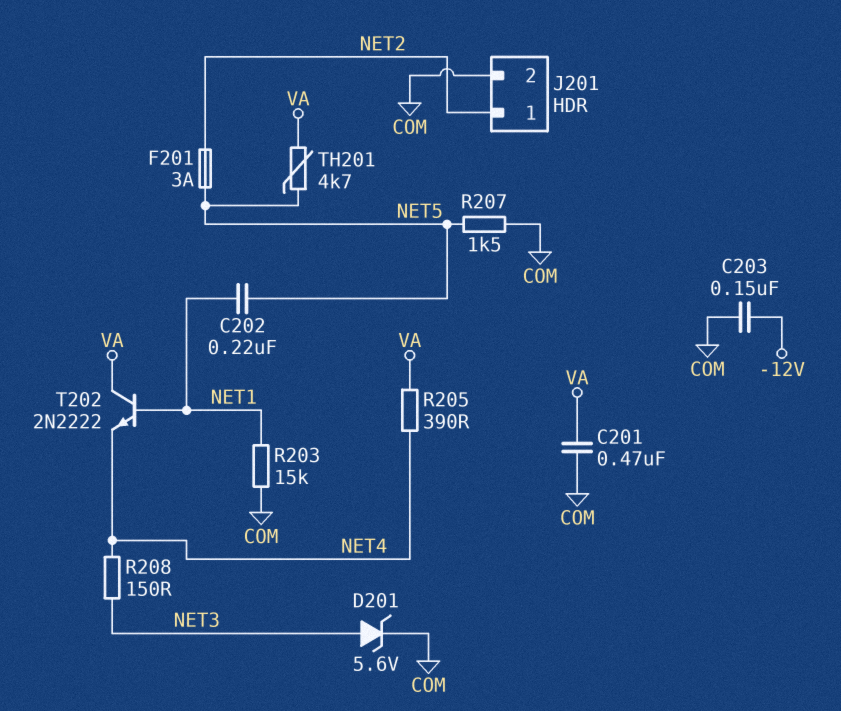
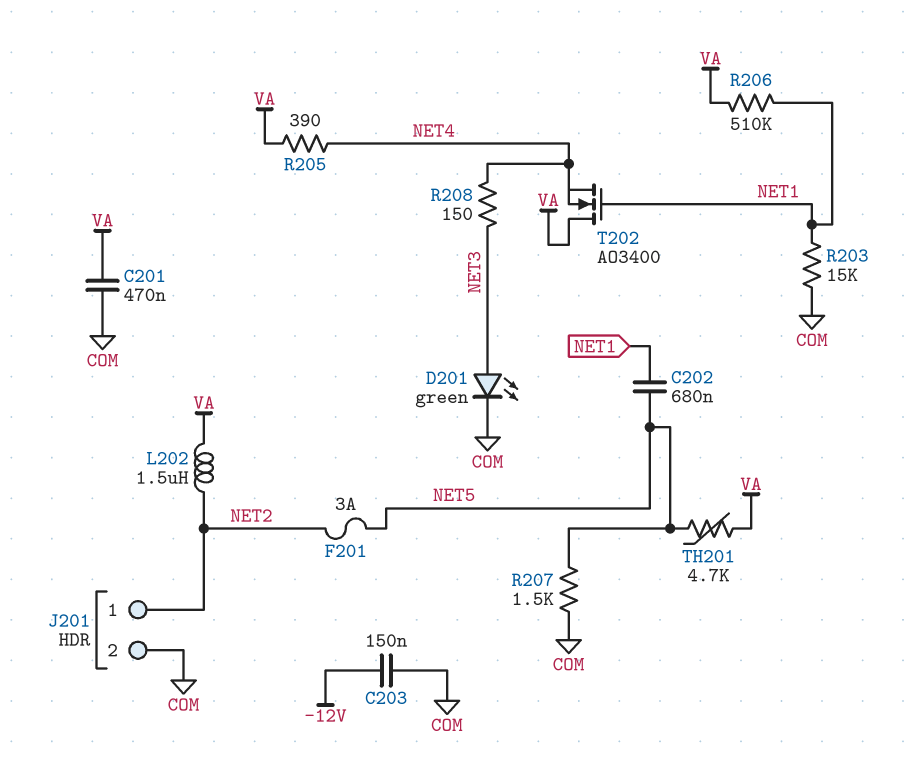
C202: 220nF (NET1, NET5) -> 680nF (NET1, NET5)
D201: zener 5.6V (A NET3, K COM) -> LED green (A NET3, K COM)
L202: none -> 1.5uH (NET2, VA)
R206: none -> 510k (NET1, VA)
T202: NPN 2N2222 (B NET1, C VA, E NET4) -> NMOS AO3400 (G NET1, D VA, S NET4)

